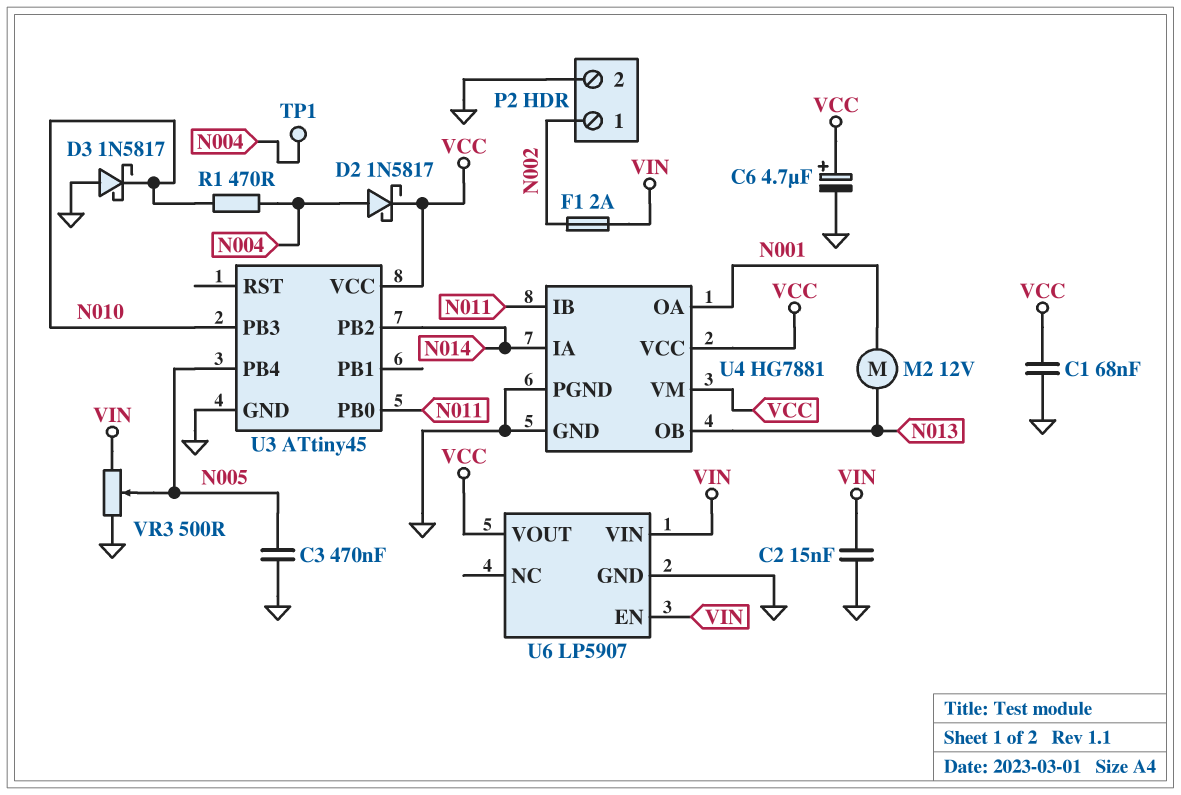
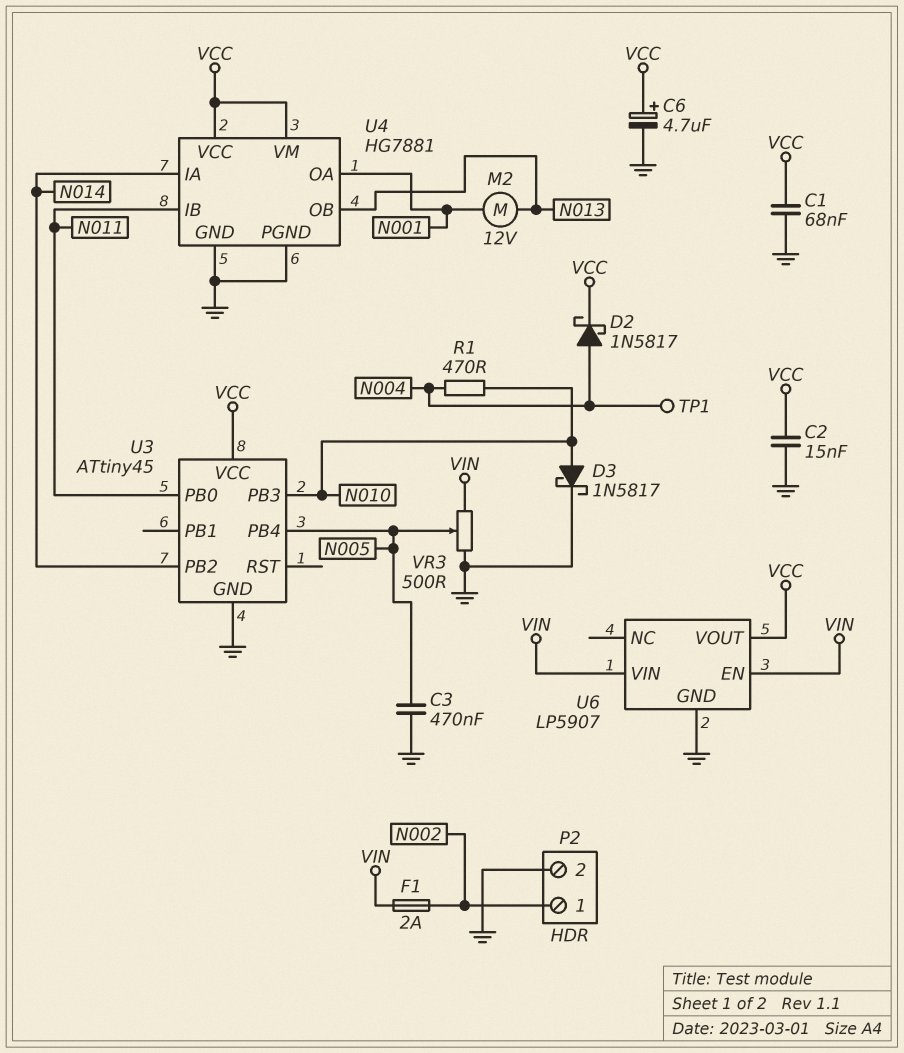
C2: 15nF (GND, VIN) -> 15nF (GND, VCC)
D3: schottky 1N5817 (A GND, K N010) -> schottky 1N5817 (A N010, K GND)

